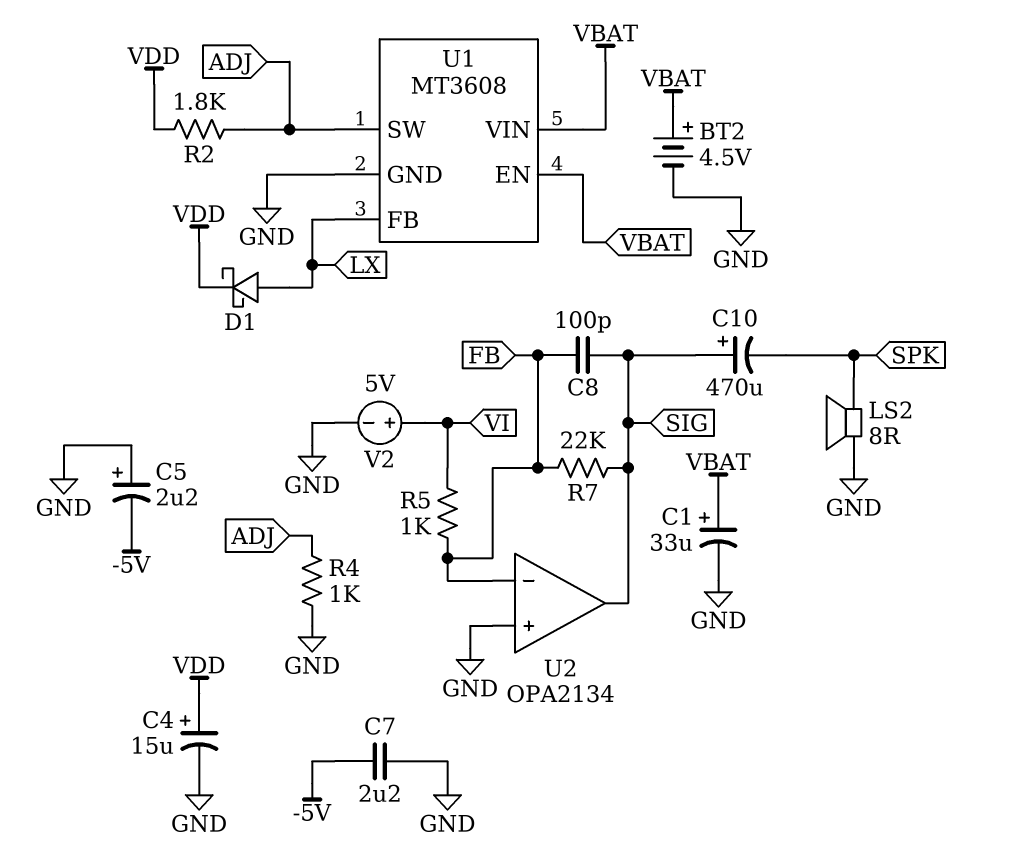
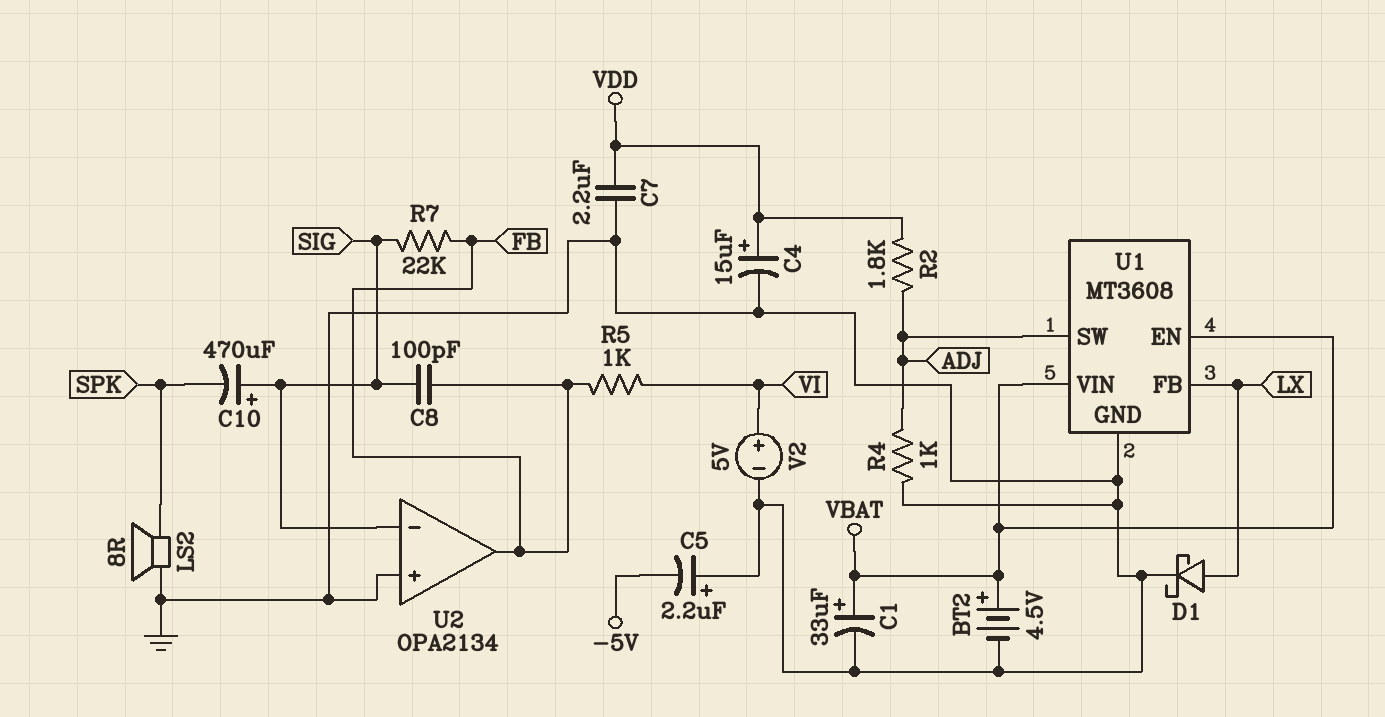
C7: 2.2uF (-5V, GND) -> 2.2uF (GND, VDD)
D1: schottky (A LX, K VDD) -> schottky (A LX, K GND)
U2 pin in-: FB -> SIG
U2 pin out: SIG -> FB

